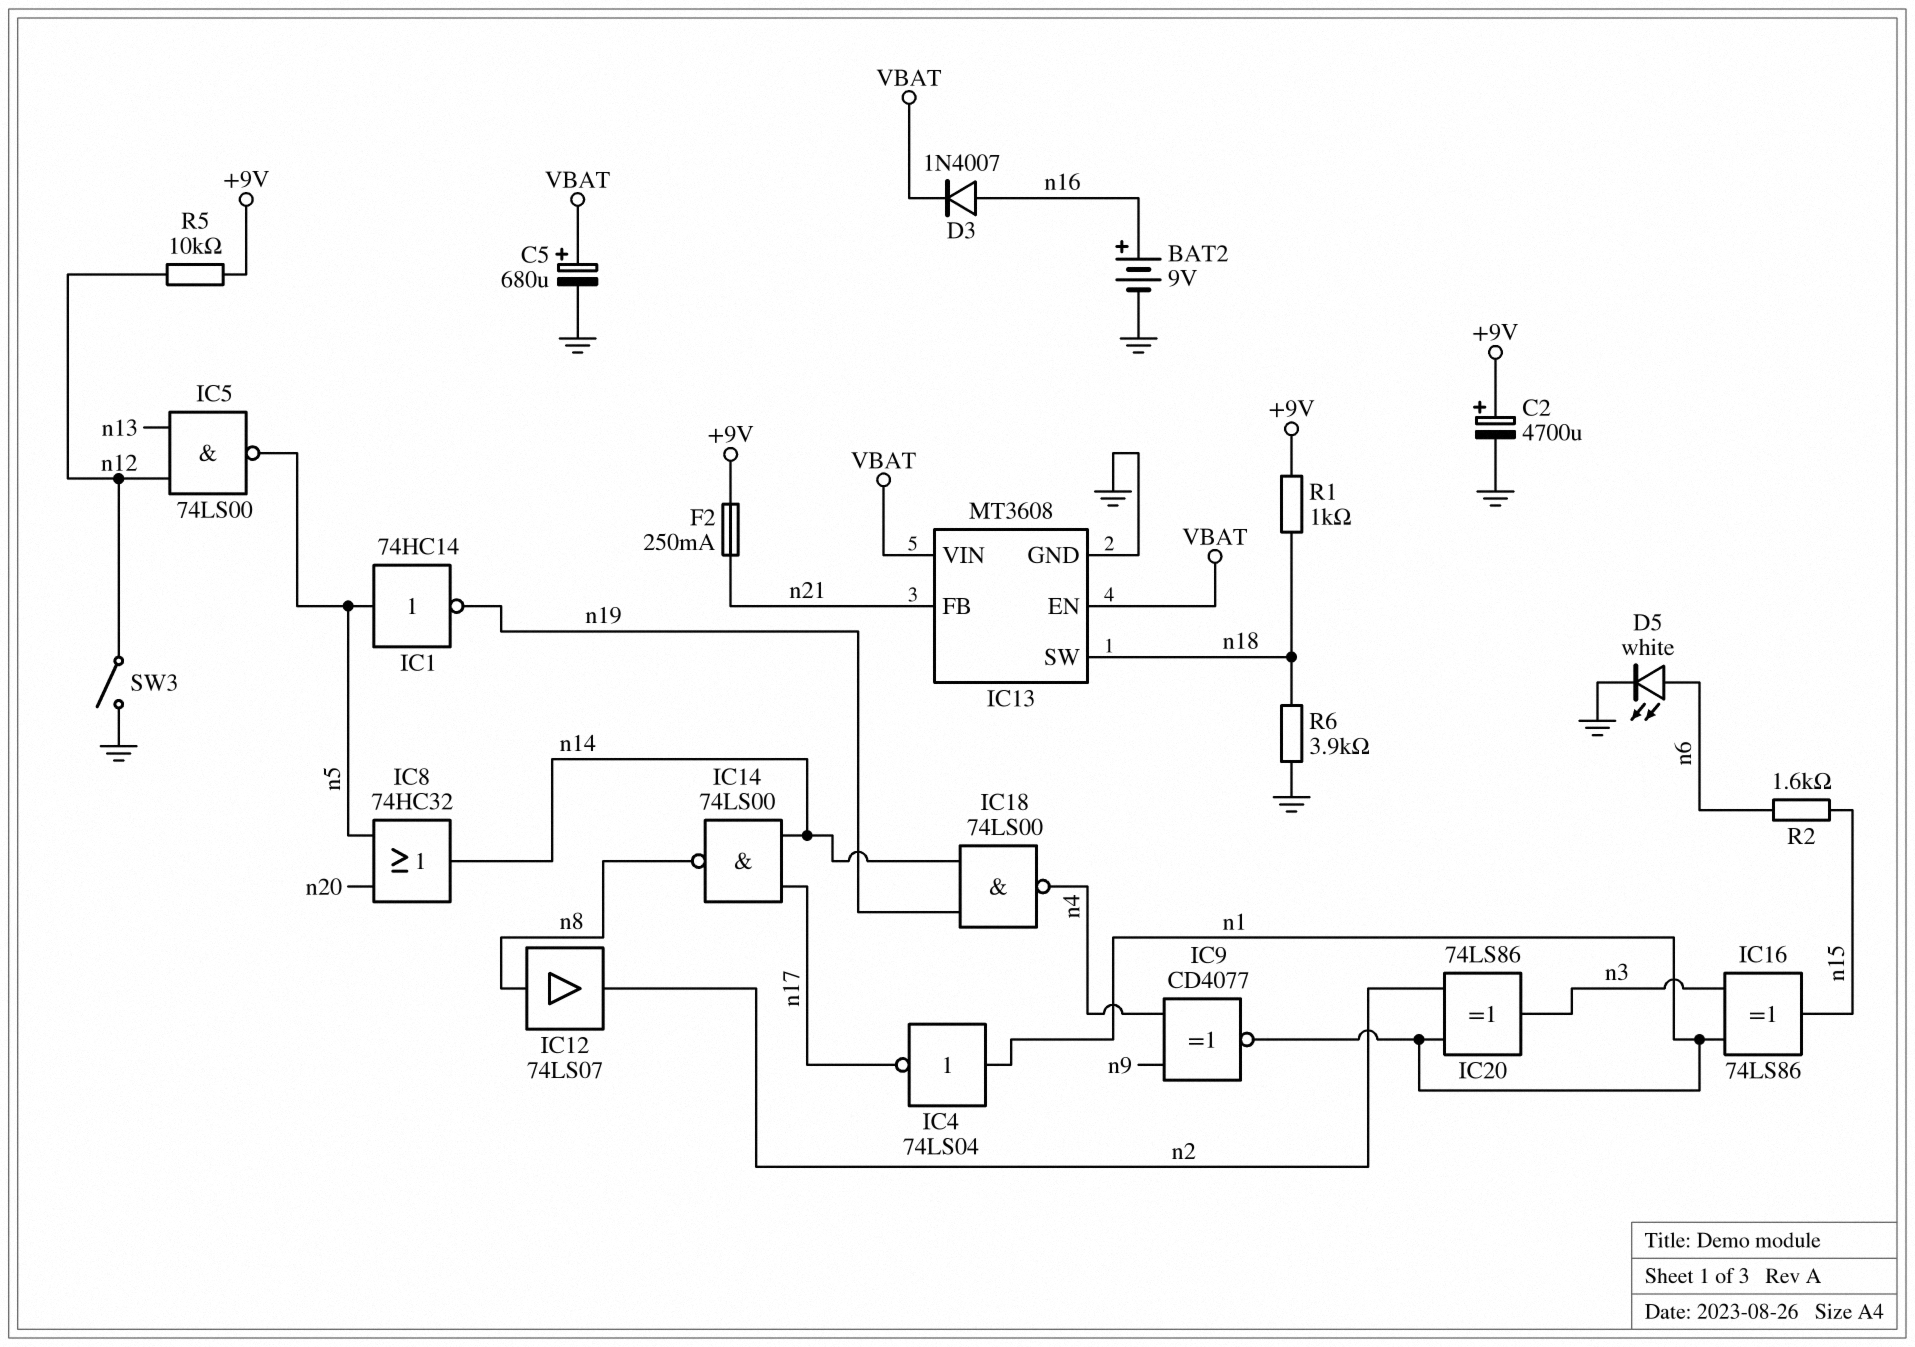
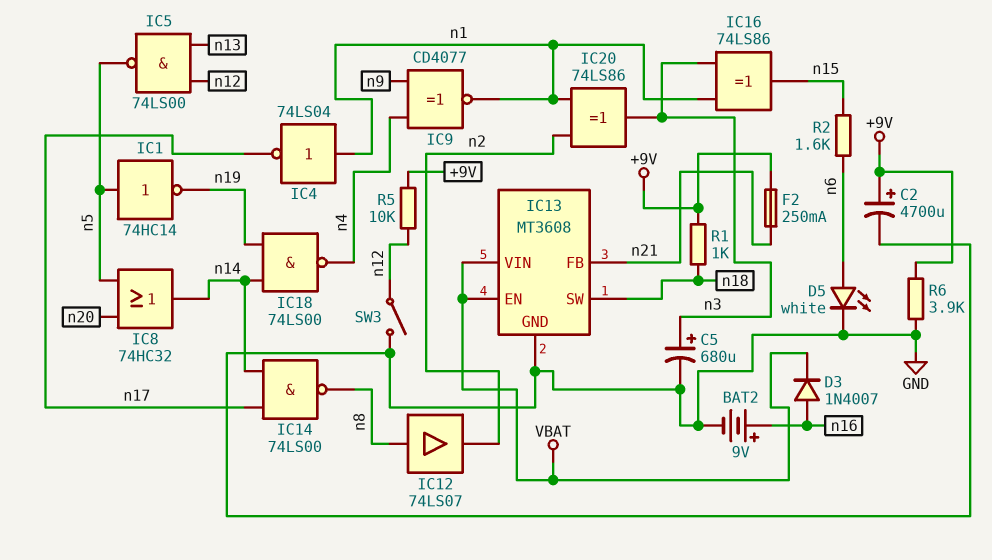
C5: 680uF (plus VBAT, minus GND) -> 680uF (plus n3, minus GND)
R6: 3.9k (GND, n18) -> 3.9k (+9V, GND)

